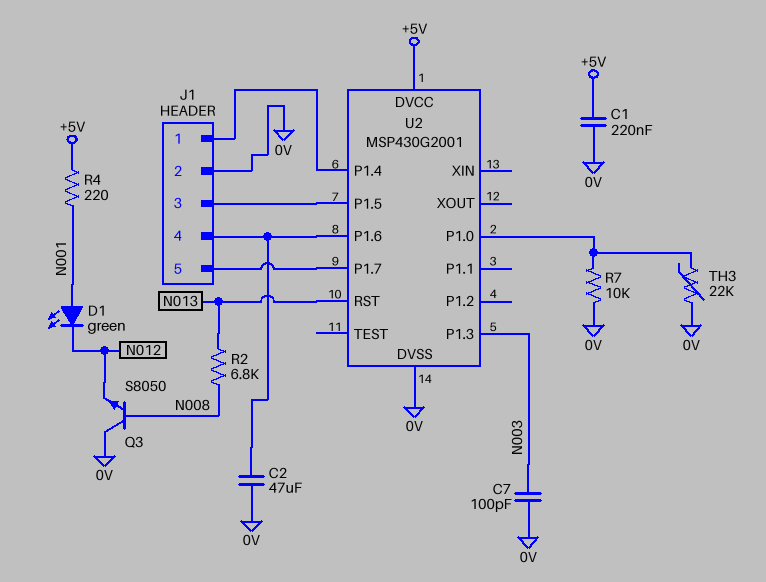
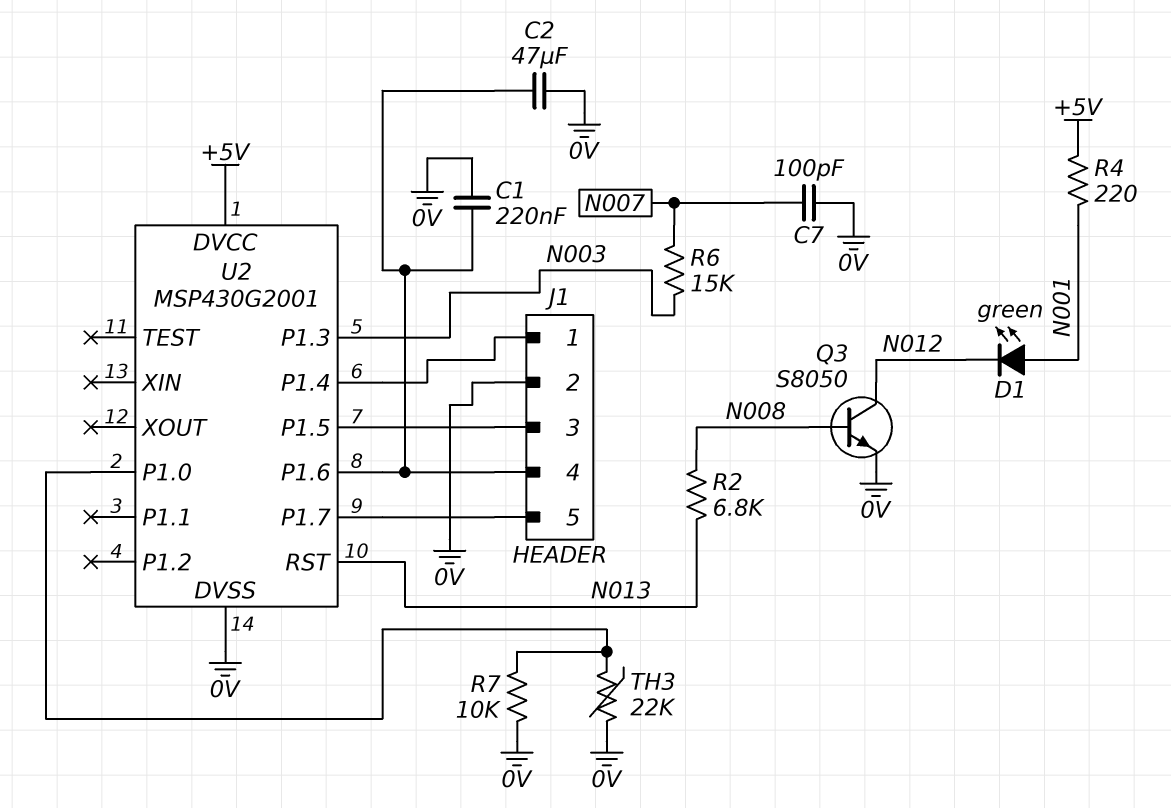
C1: 220nF (+5V, 0V) -> 220nF (0V, J1/4)
C7: 100pF (0V, N003) -> 100pF (0V, N007)
Q3: NPN S8050 (B N008, C 0V, E N012) -> NPN S8050 (B N008, C N012, E 0V)
R6: none -> 15k (N003, N007)

